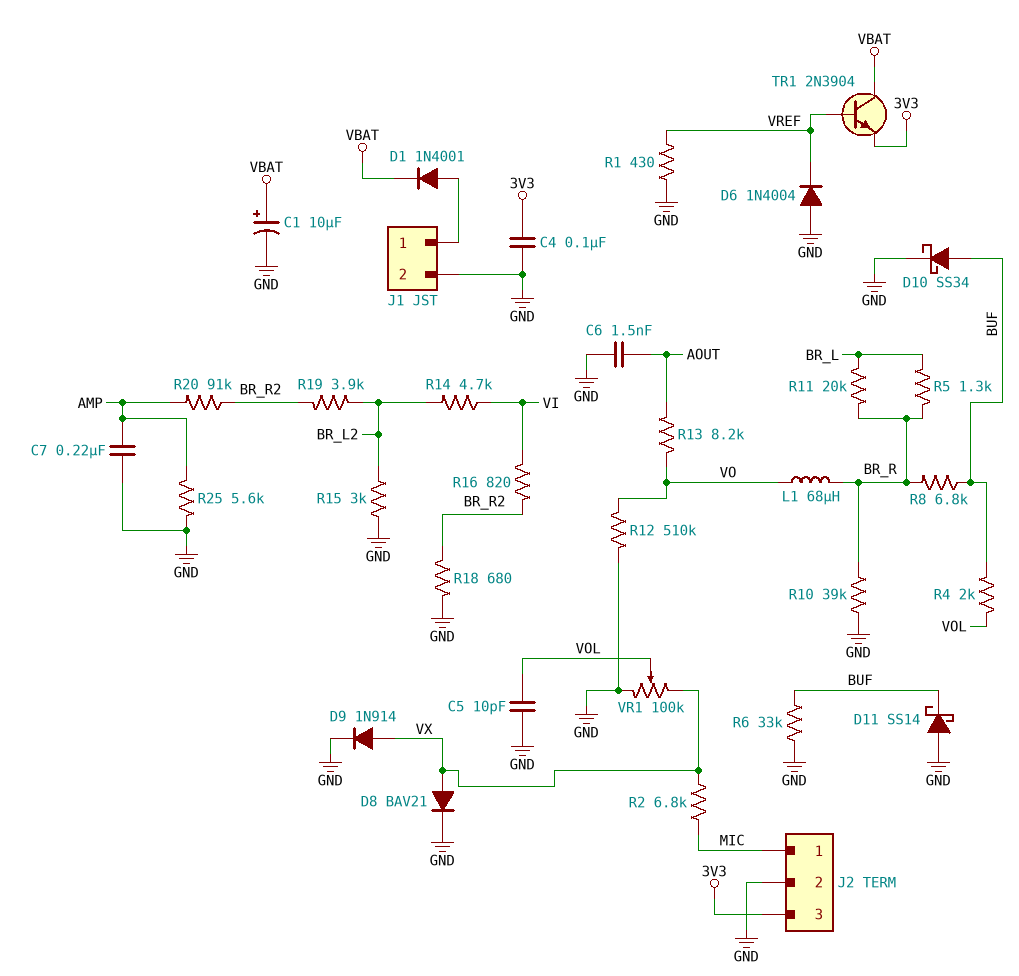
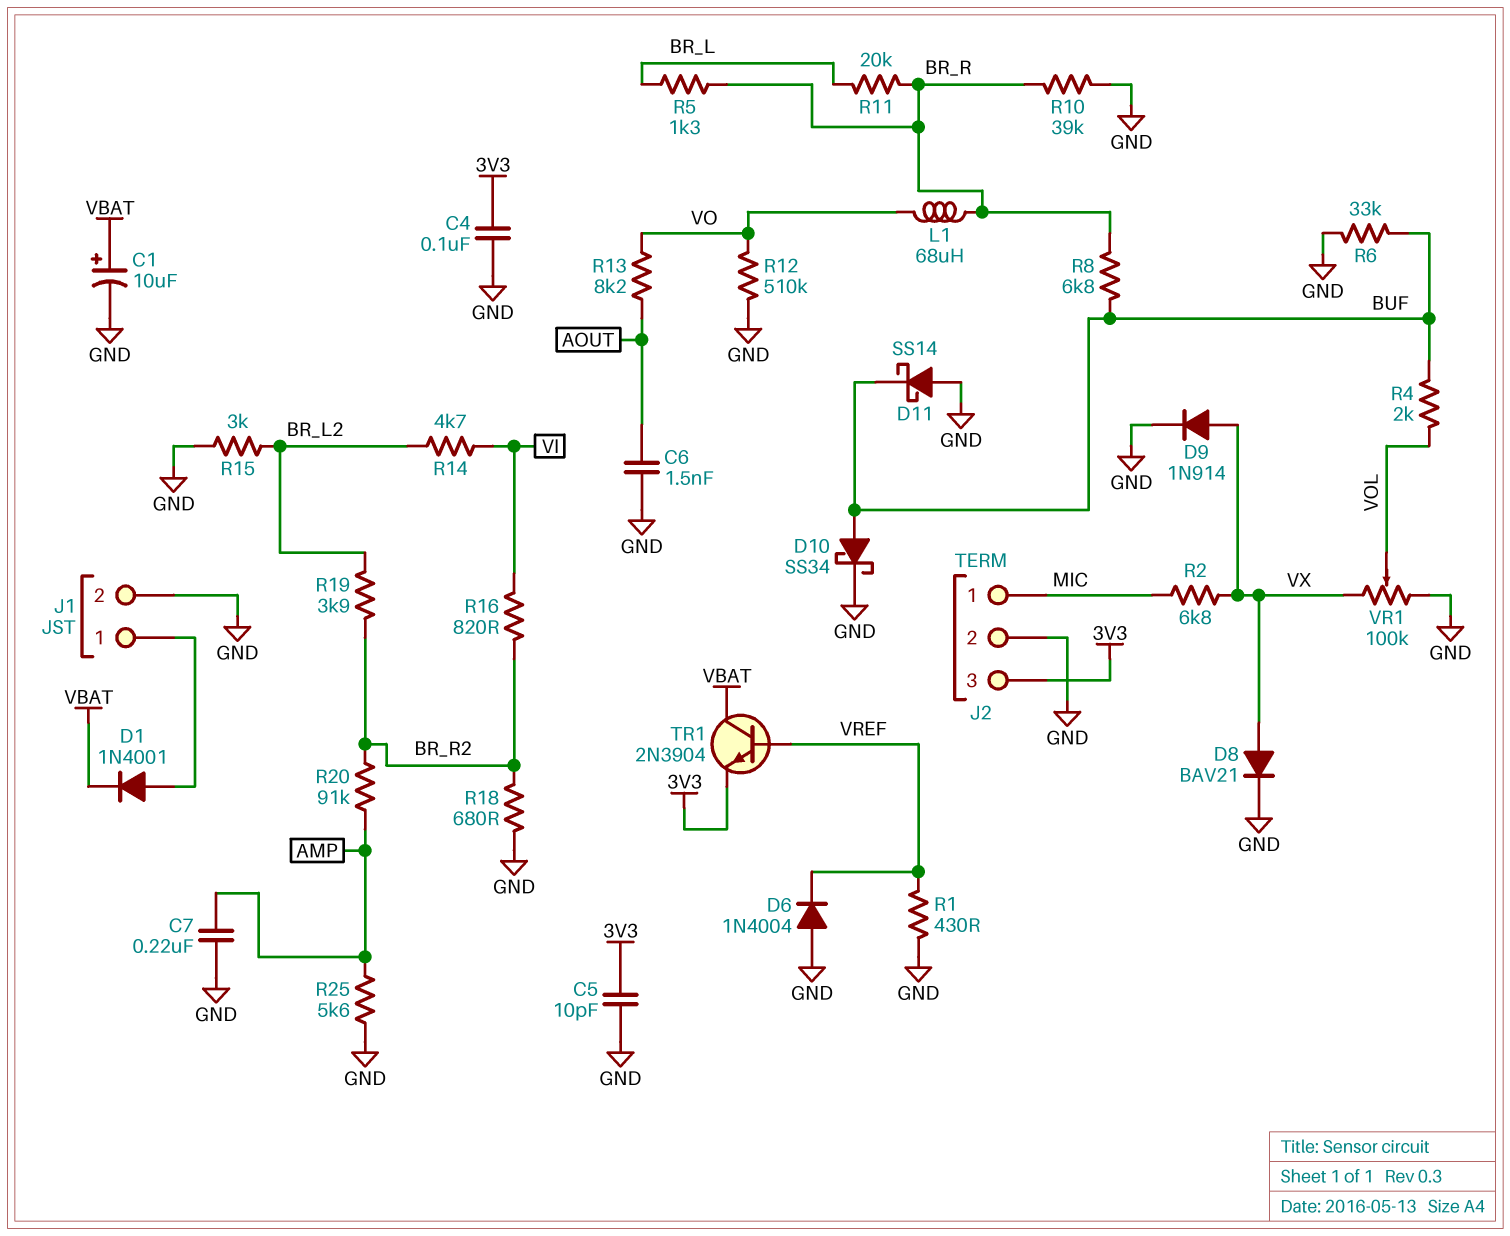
C5: 10pF (GND, VOL) -> 10pF (3V3, GND)

